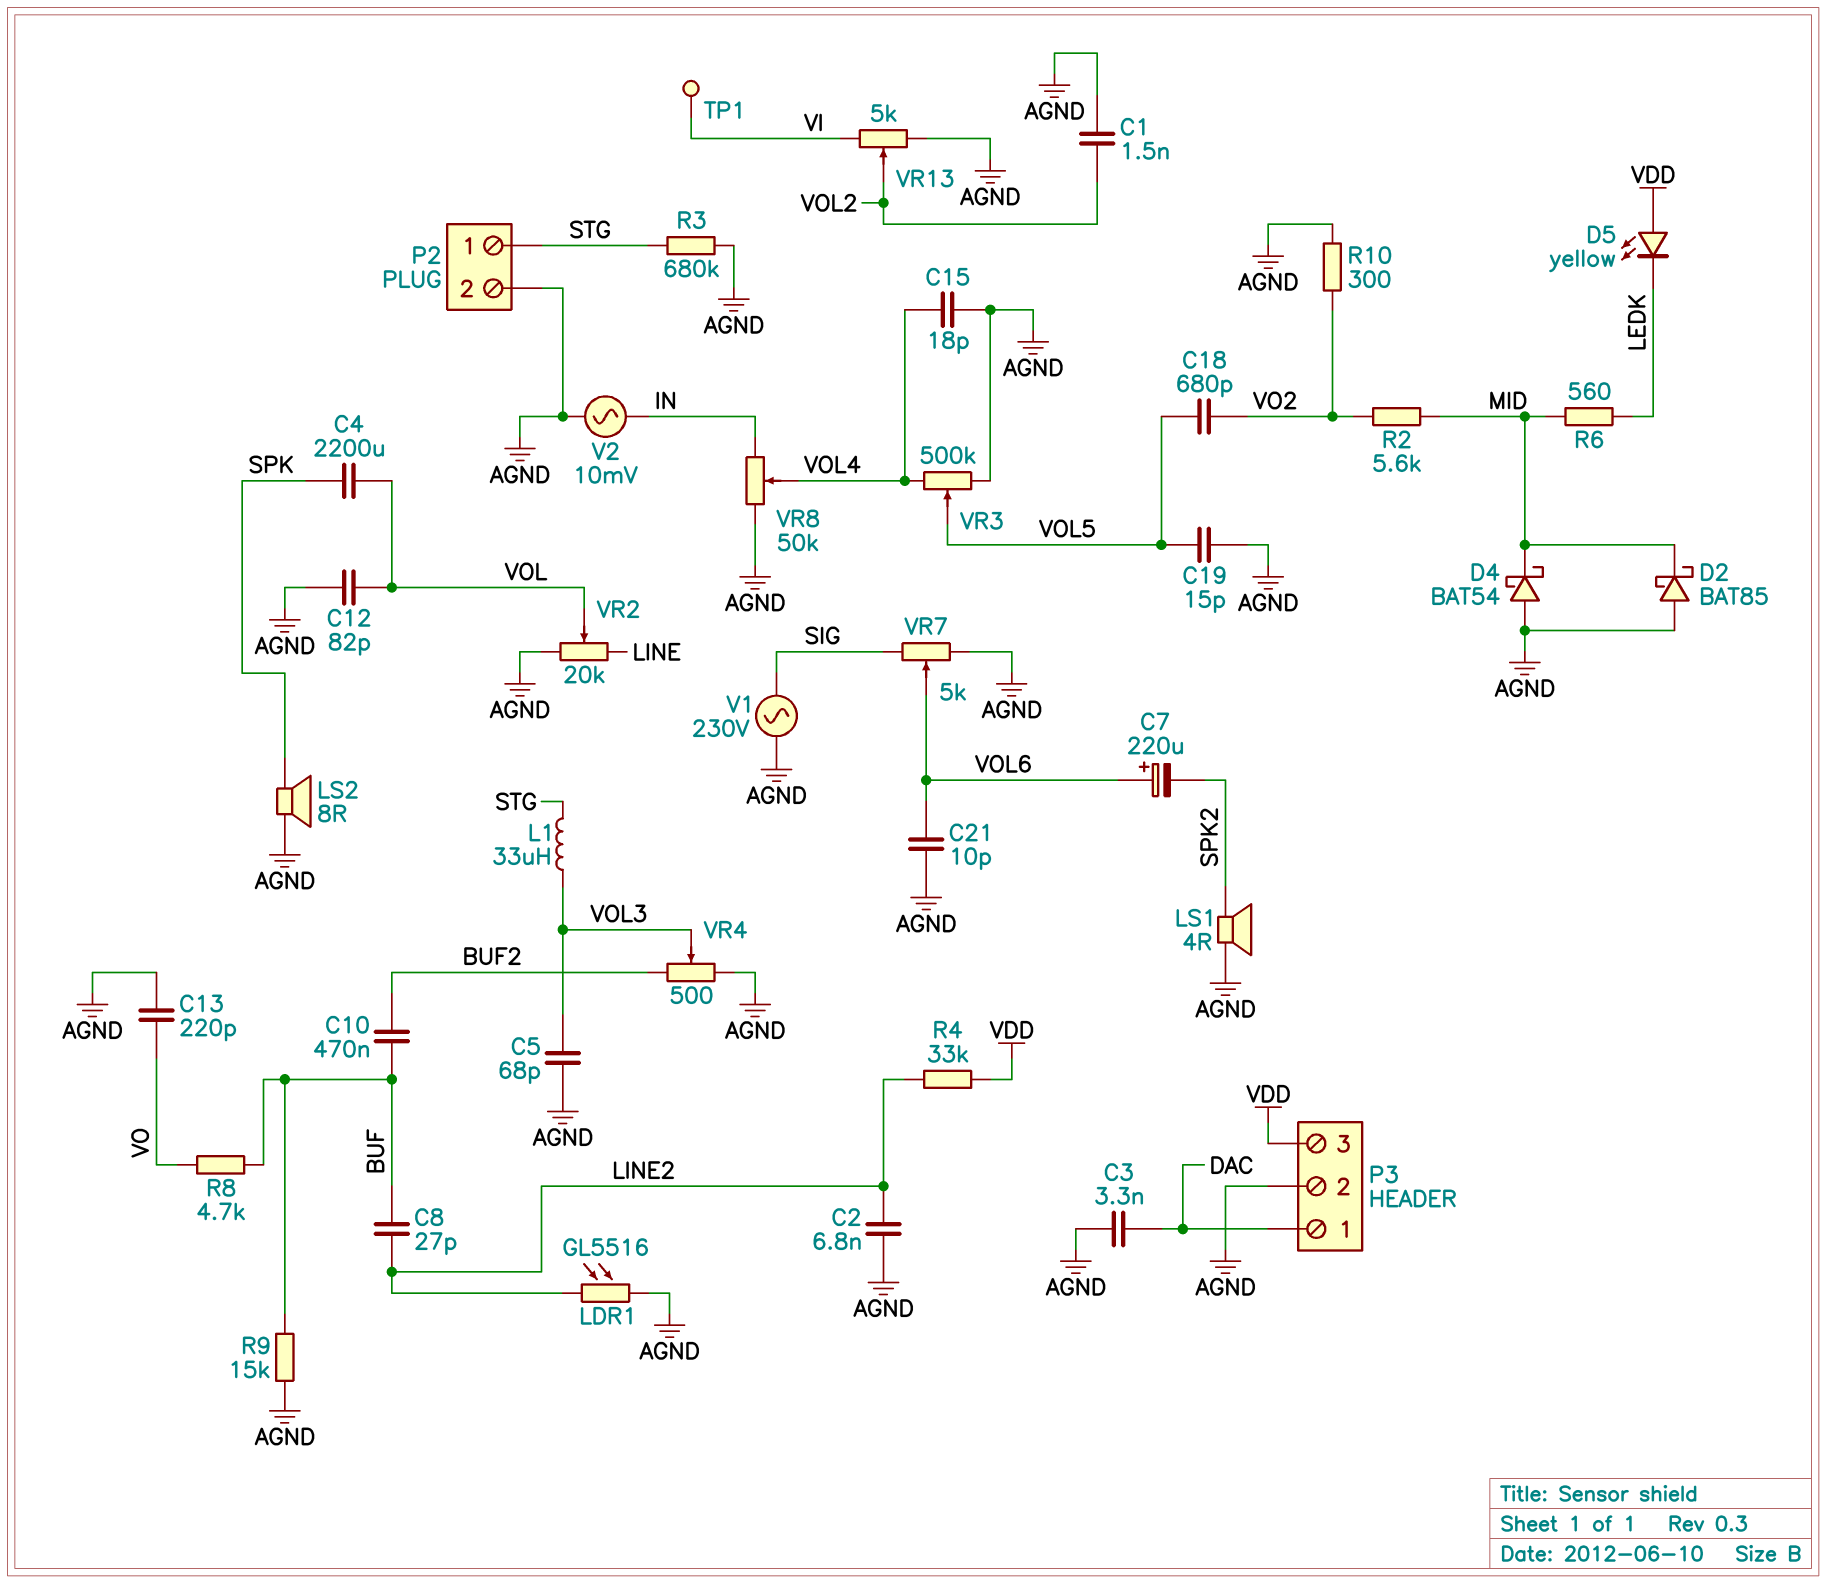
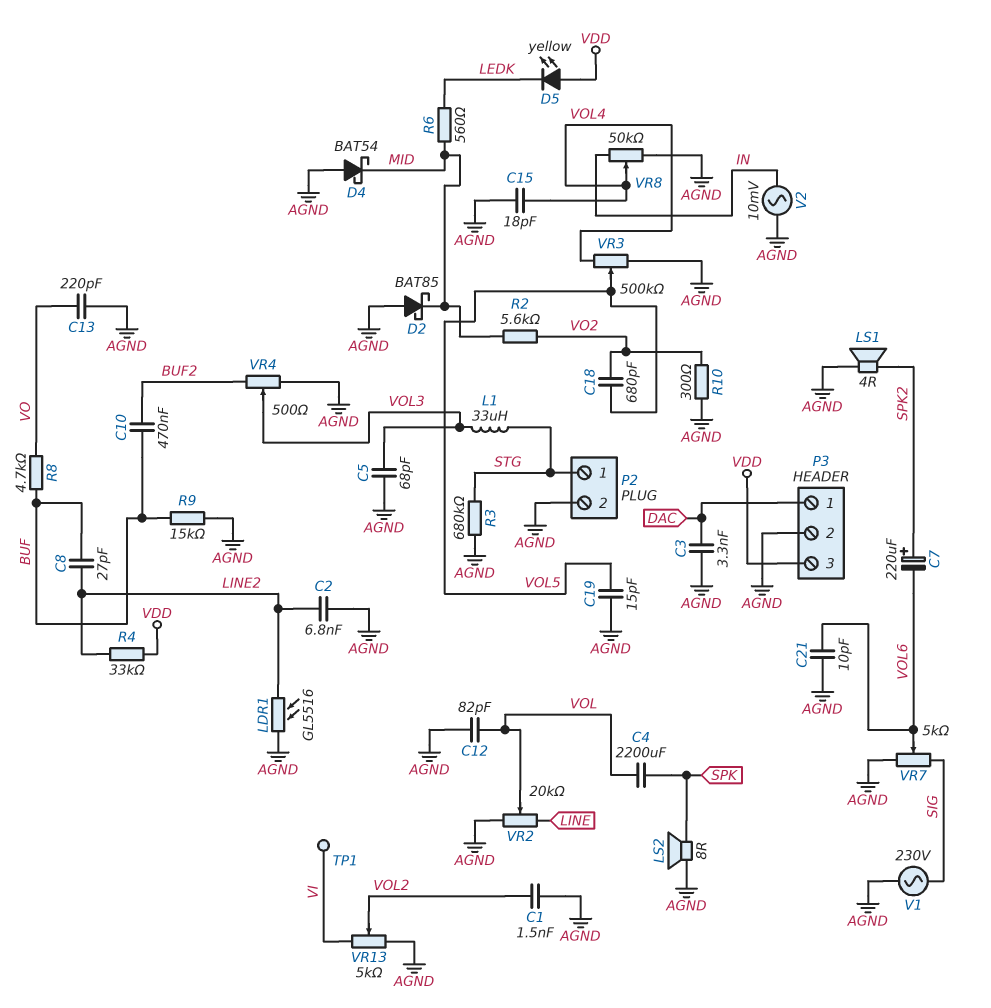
C7: 220uF (plus VOL6, minus SPK2) -> 220uF (plus SPK2, minus VOL6)

